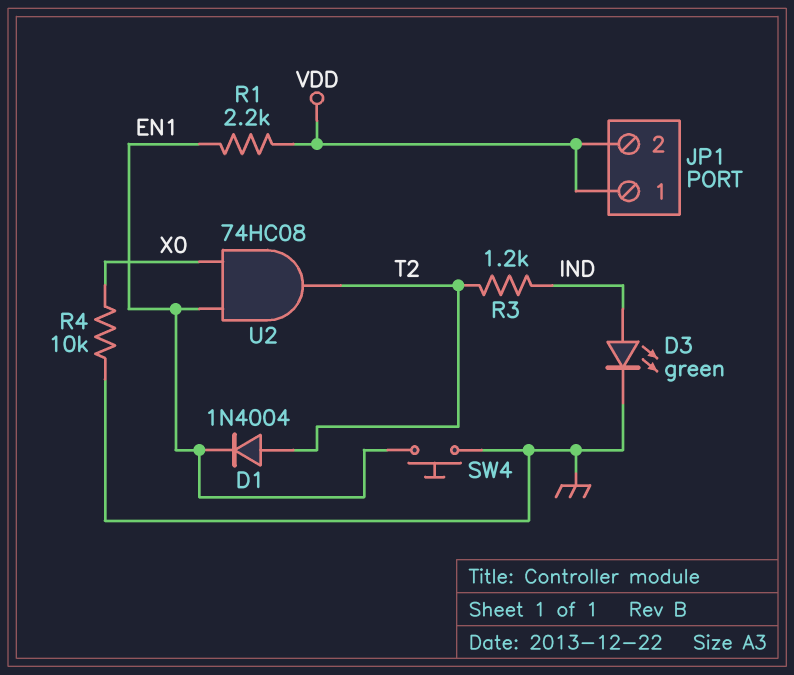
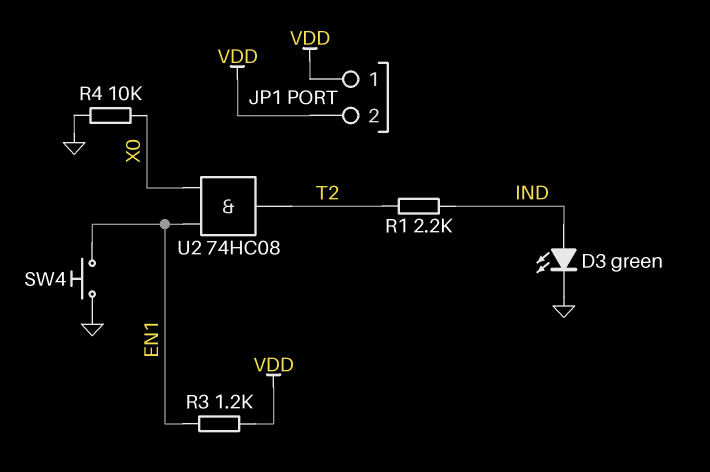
D1: diode 1N4004 (A T2, K EN1) -> none
R1: 2.2k (EN1, VDD) -> 2.2k (IND, T2)
R3: 1.2k (IND, T2) -> 1.2k (EN1, VDD)

